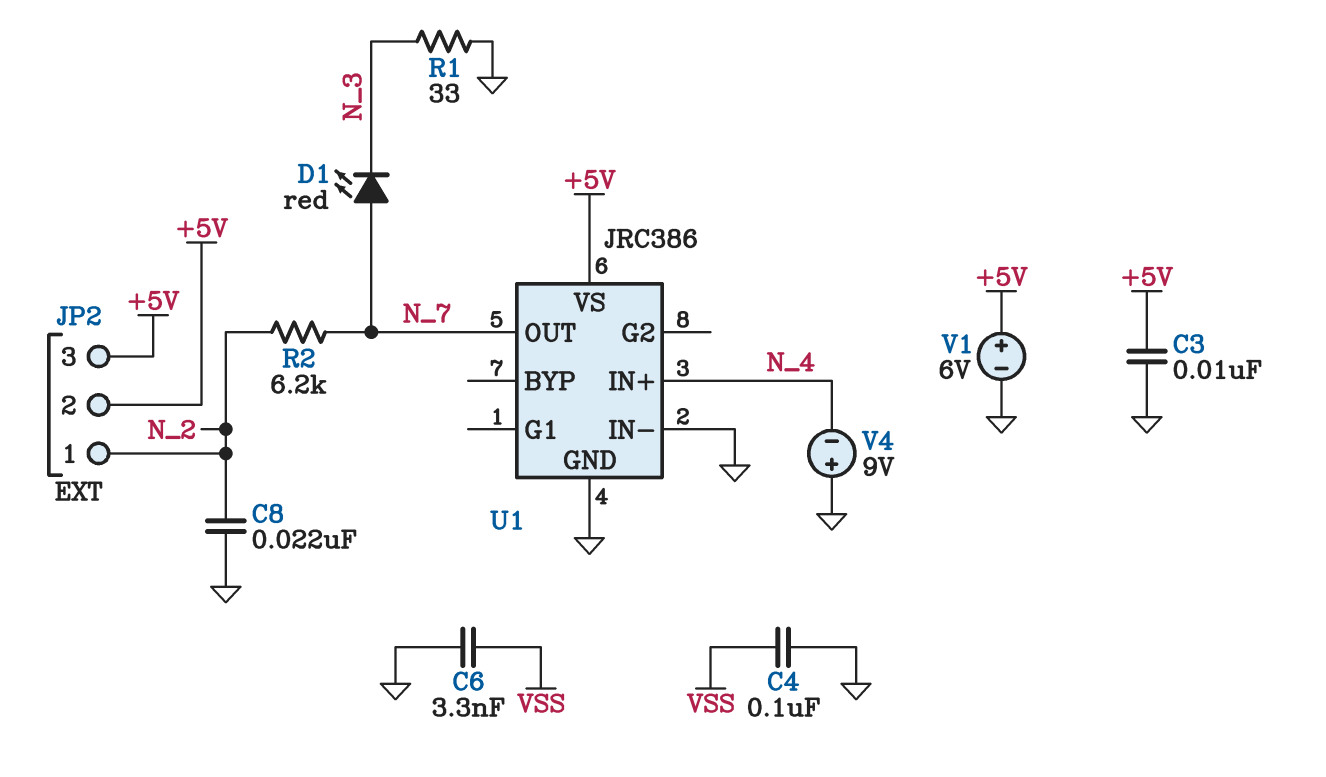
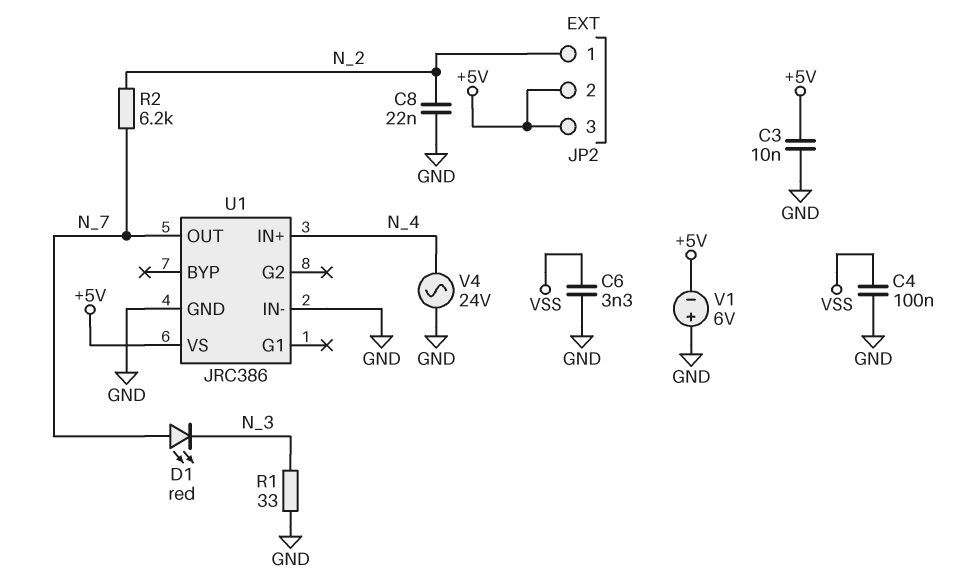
V1: 6V (plus +5V, minus GND) -> 6V (plus GND, minus +5V)
V4: 9V (plus GND, minus N_4) -> AC 24V (GND, N_4)

